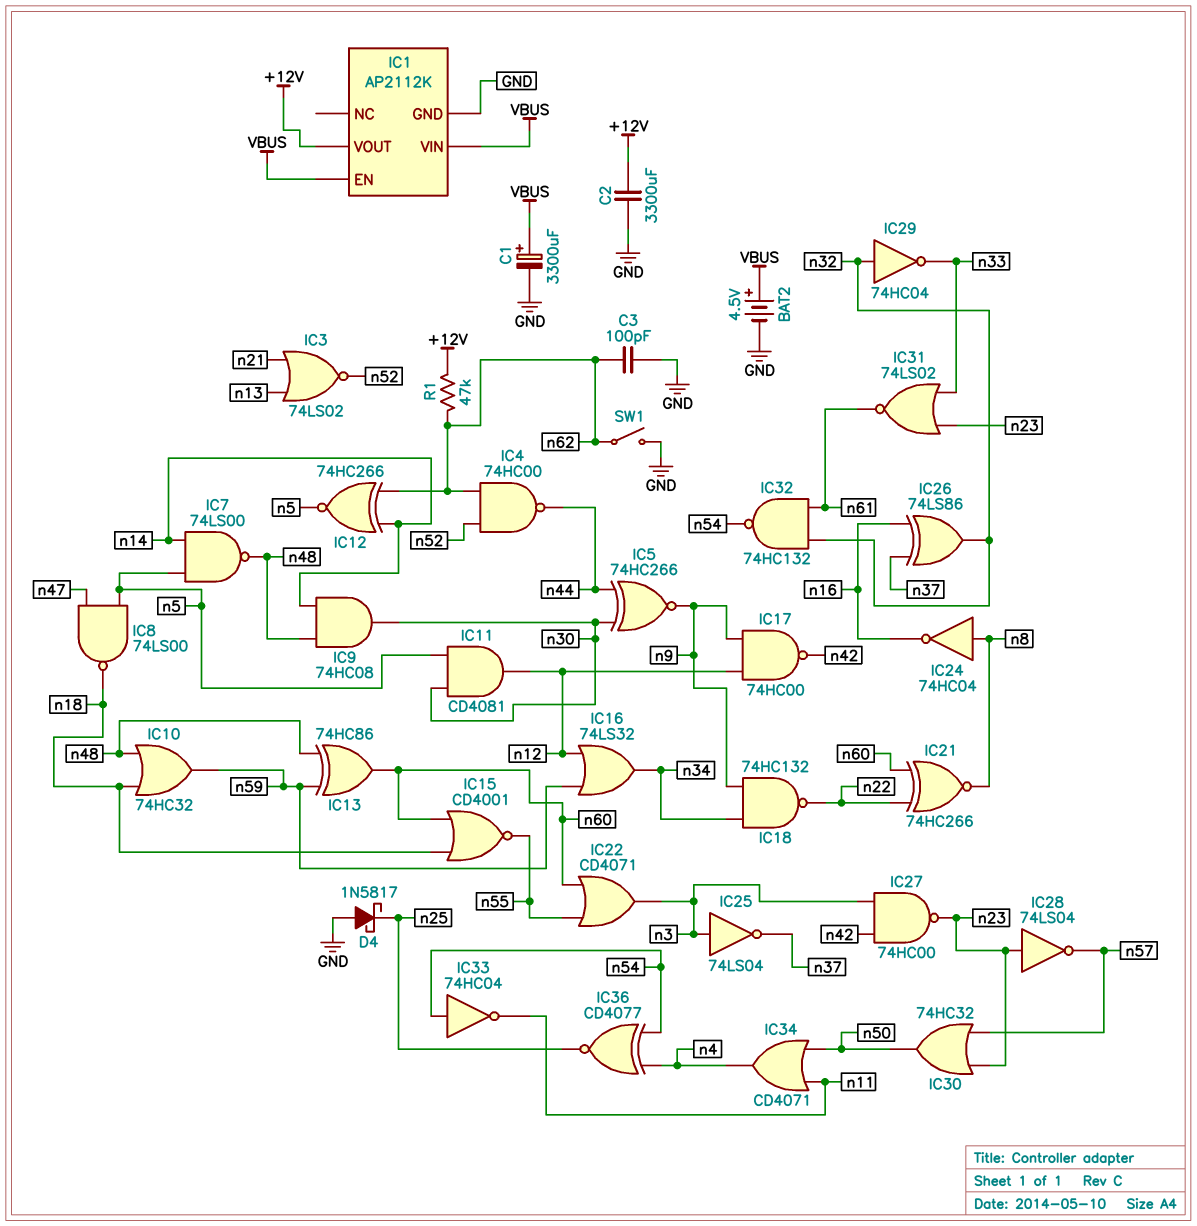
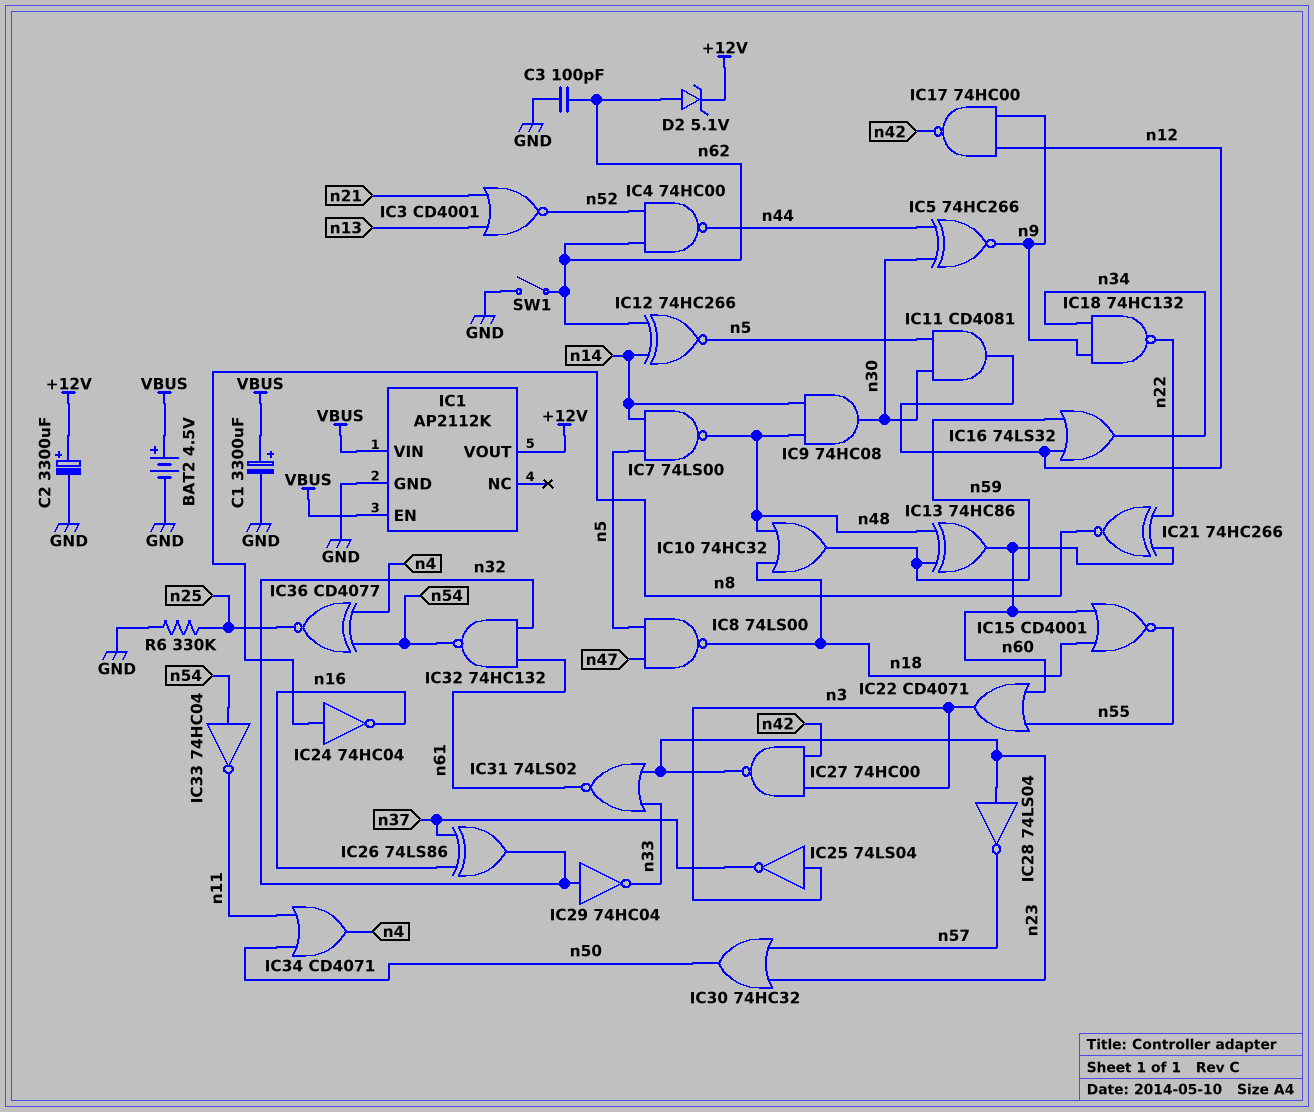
C2: 3300uF (+12V, GND) -> 3300uF (plus +12V, minus GND)
D2: none -> zener 5.1V (A n62, K +12V)
D4: schottky 1N5817 (A GND, K n25) -> none
IC3: NOR 74LS02 (in n13, in n21, out n52) -> NOR CD4001 (in n13, in n21, out n52)
R1: 47k (+12V, n62) -> none
R6: none -> 330k (GND, n25)

